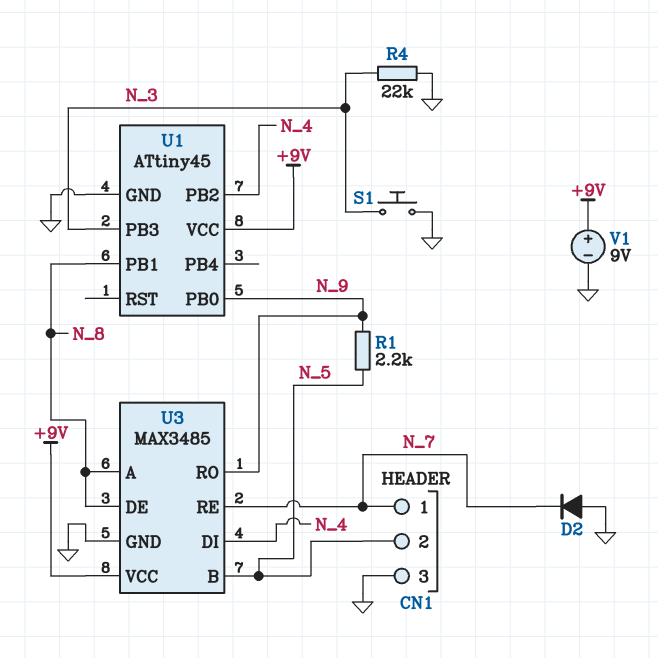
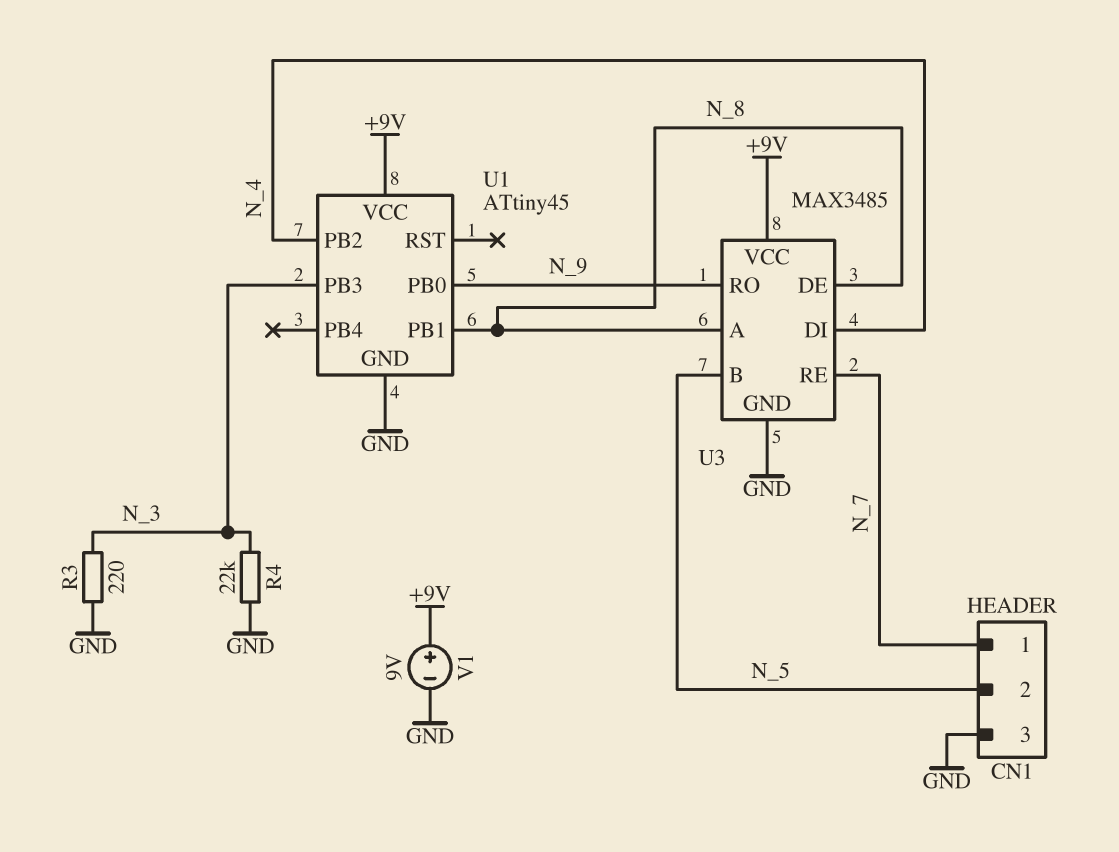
D2: diode (A GND, K N_7) -> none
R1: 2.2k (N_5, N_9) -> none
R3: none -> 220 (GND, N_3)
S1: button (GND, N_3) -> none

